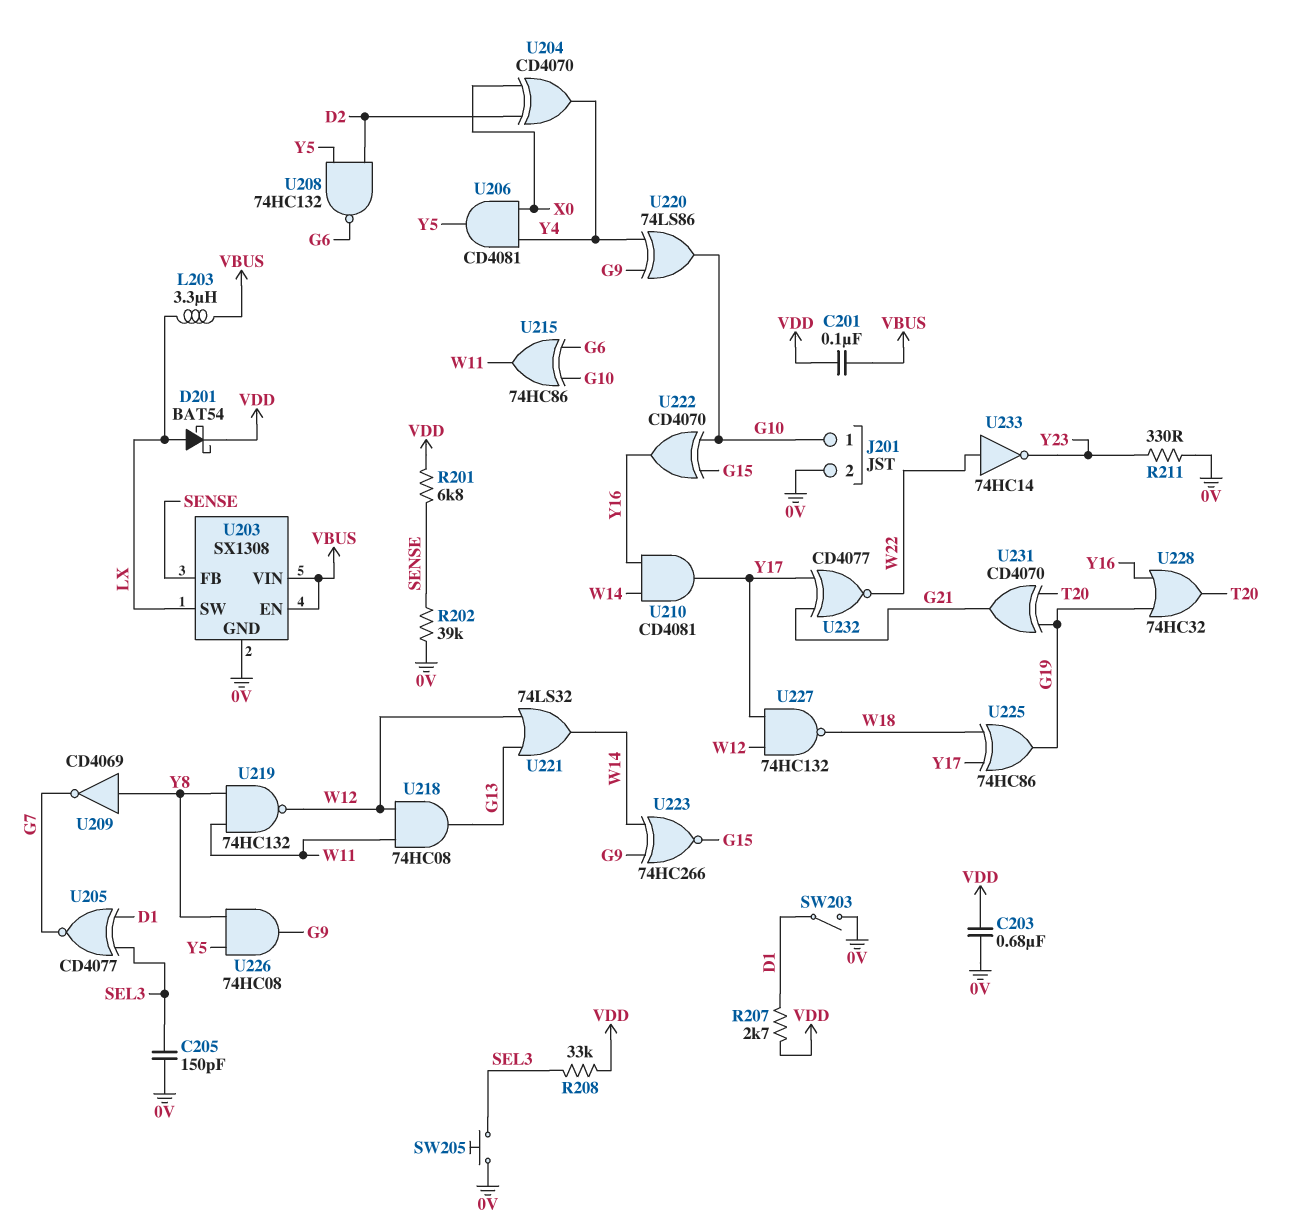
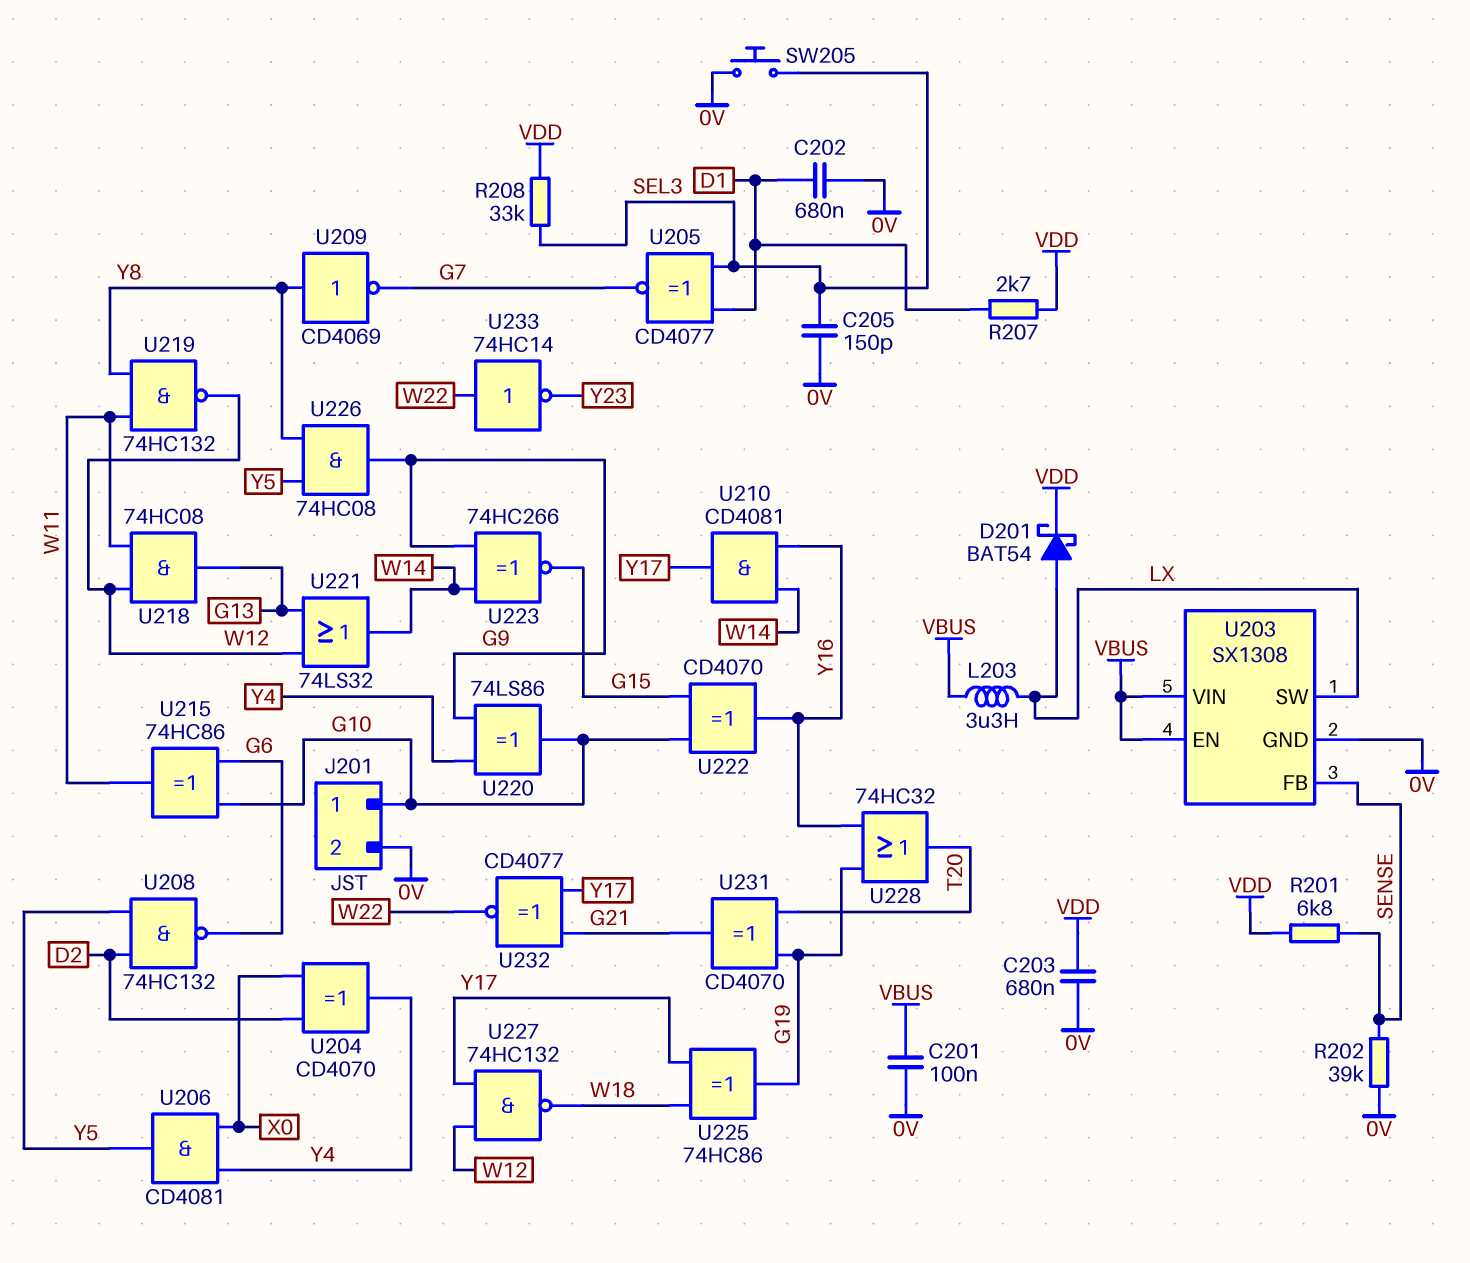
C201: 100nF (VBUS, VDD) -> 100nF (0V, VBUS)
C202: none -> 680nF (0V, D1)
R211: 330 (0V, Y23) -> none
SW203: switch (0V, D1) -> none

